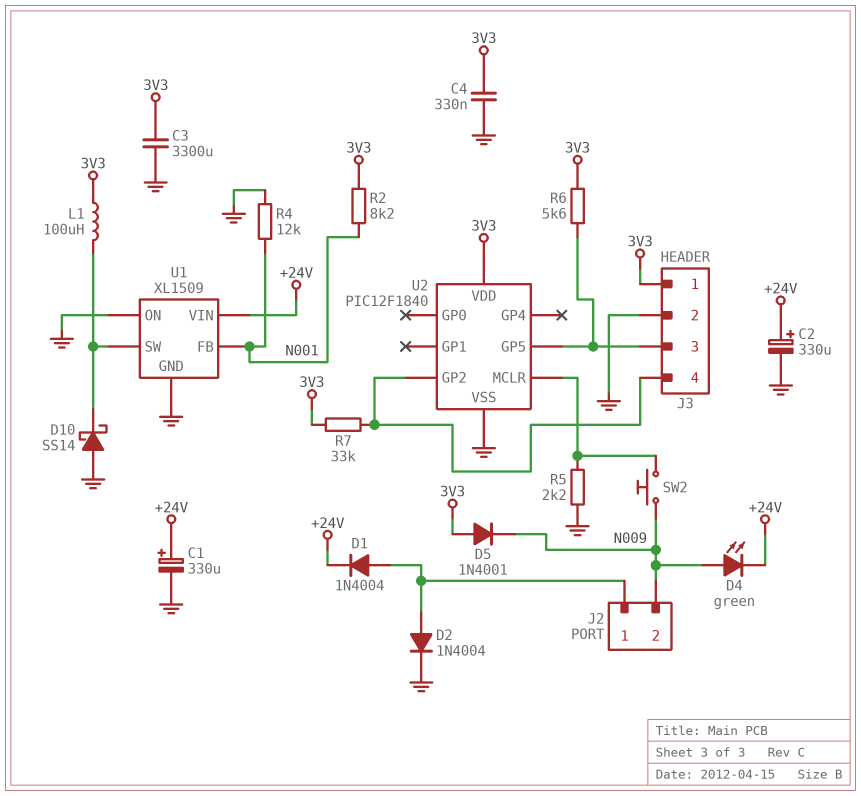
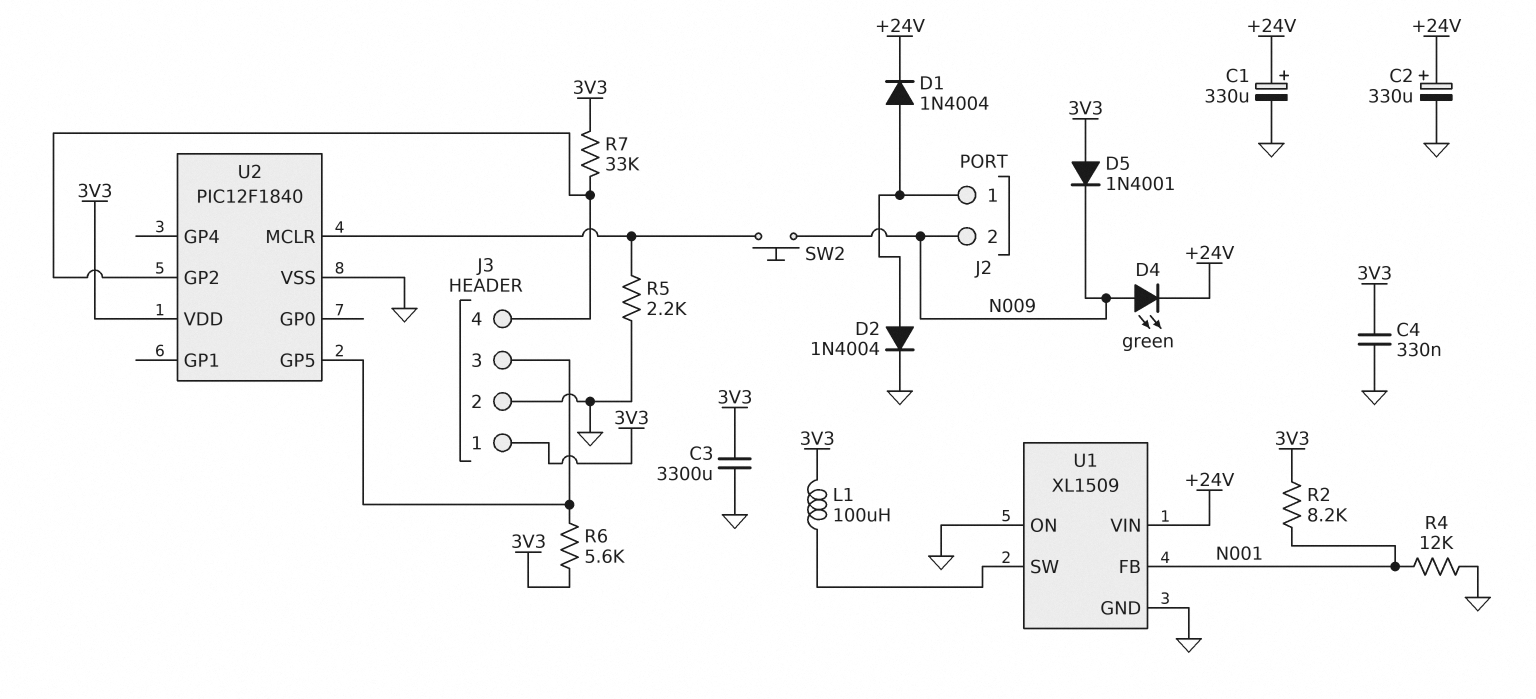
D10: schottky SS14 (A GND, K U1/SW) -> none

